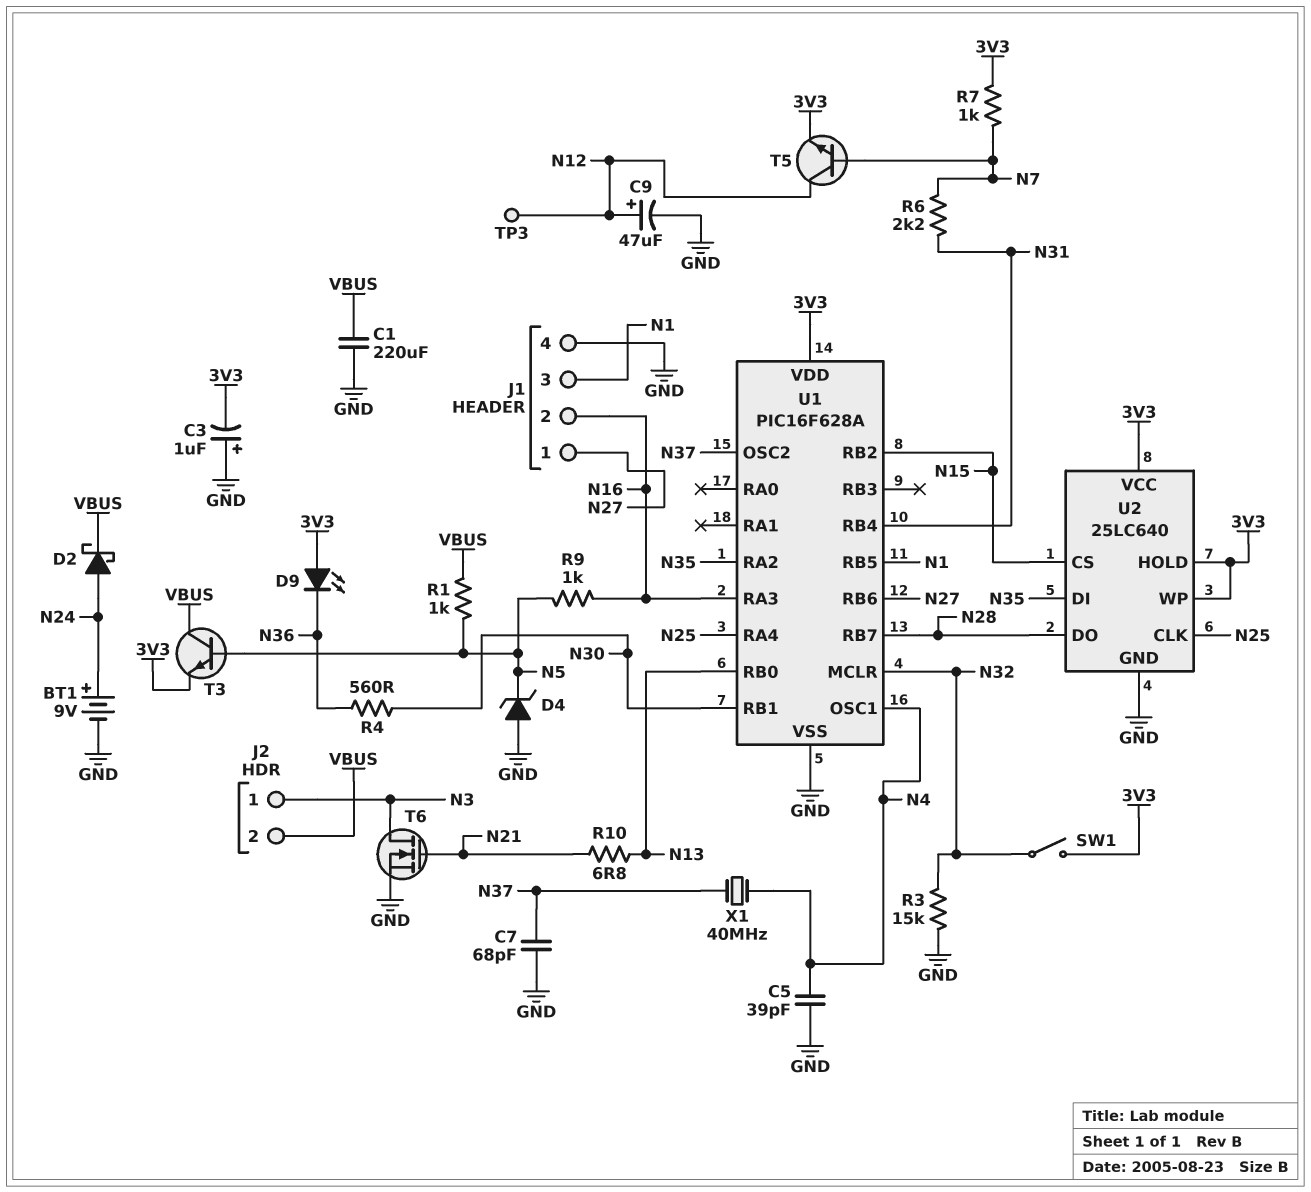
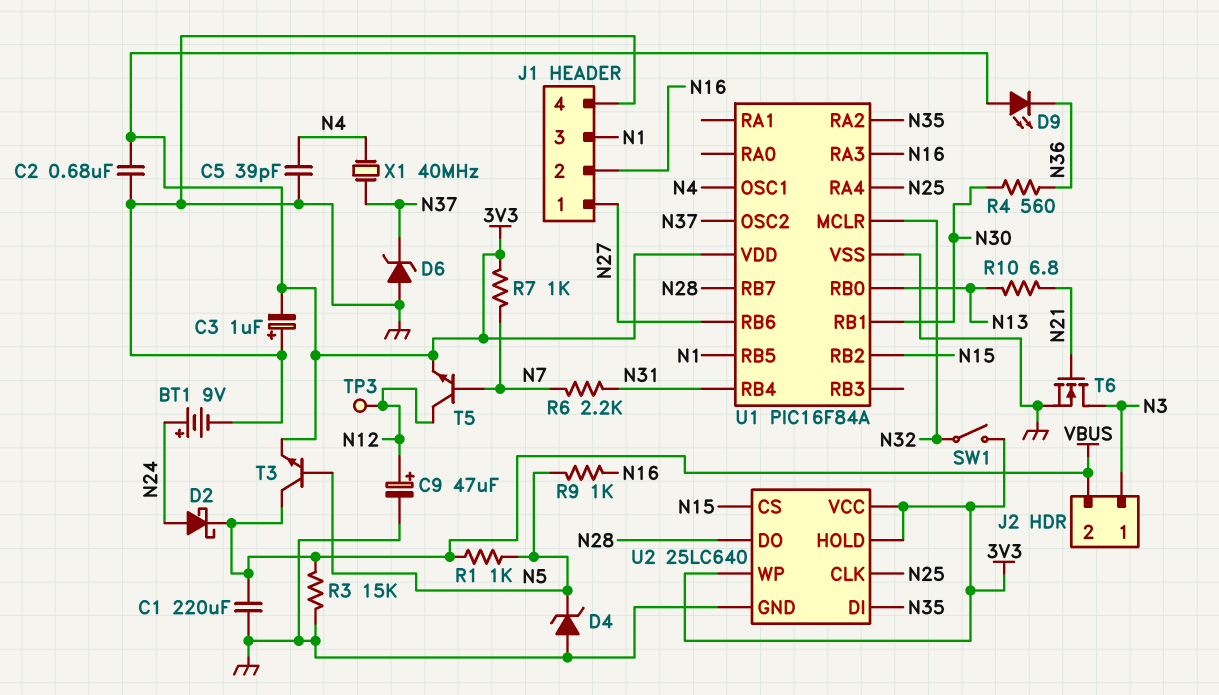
C2: none -> 680nF (3V3, GND)
C7: 68pF (GND, N37) -> none
D6: none -> zener (A GND, K N37)
R3: 15k (GND, N32) -> 15k (GND, VBUS)
U1: PIC16F628A -> PIC16F84A

